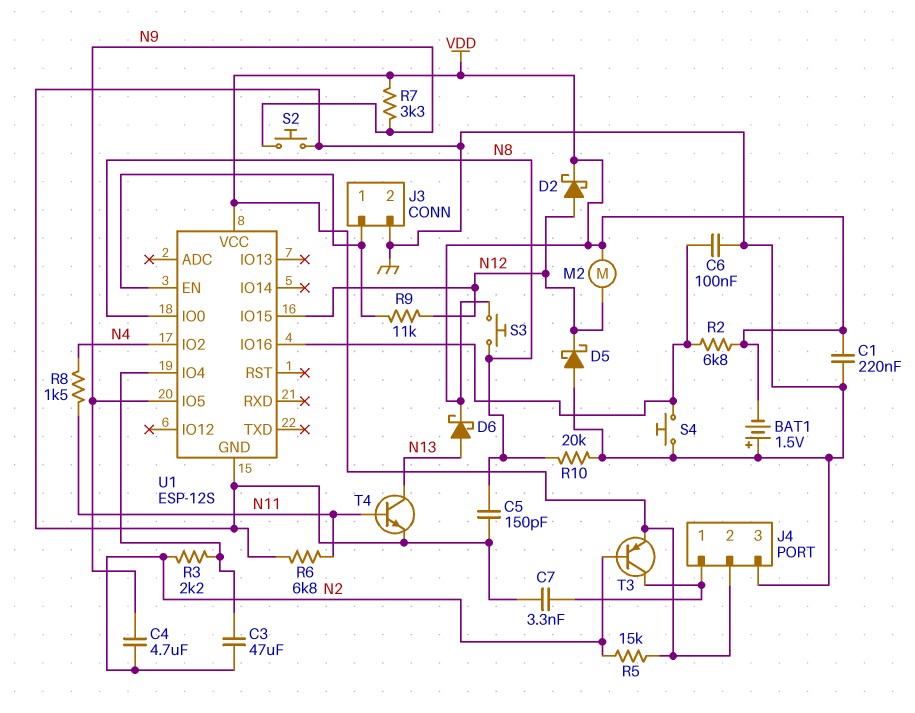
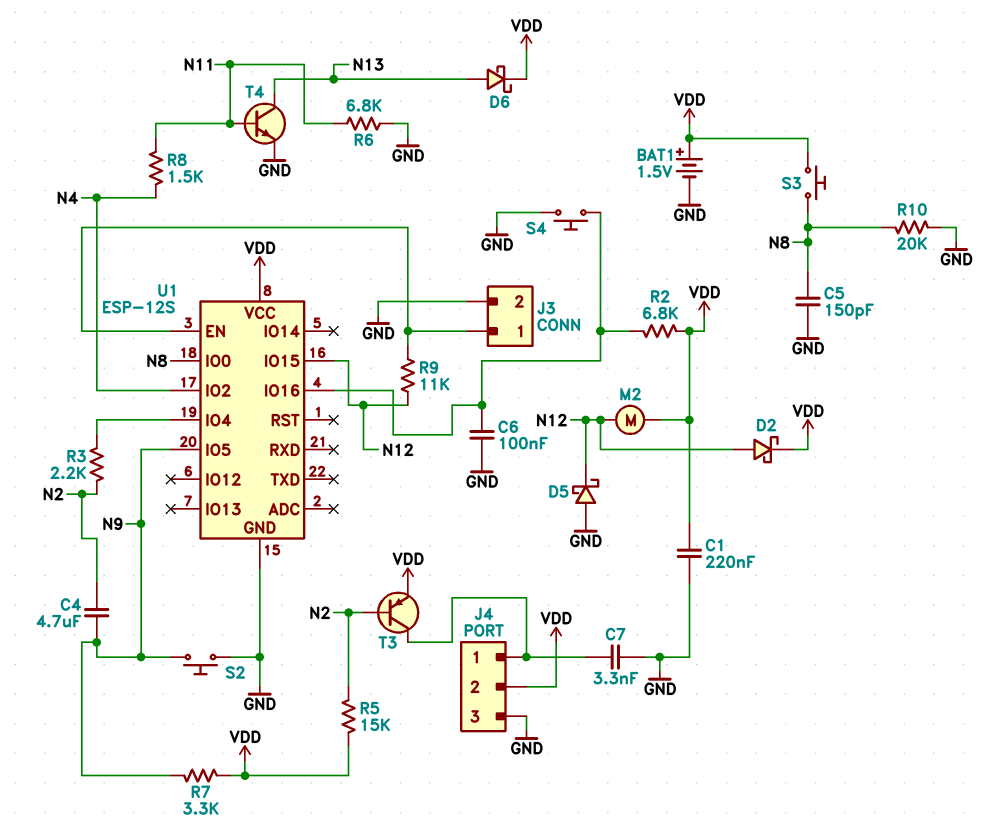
BAT1: 1.5V (plus GND, minus VDD) -> 1.5V (plus VDD, minus GND)
C3: 47uF (N2, U1/IO4) -> none

